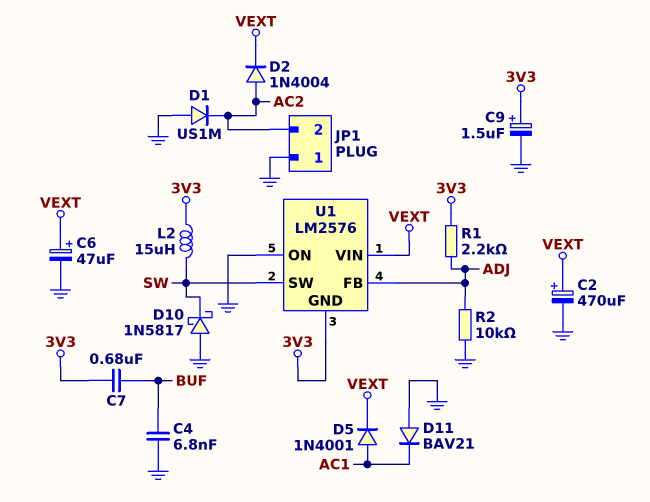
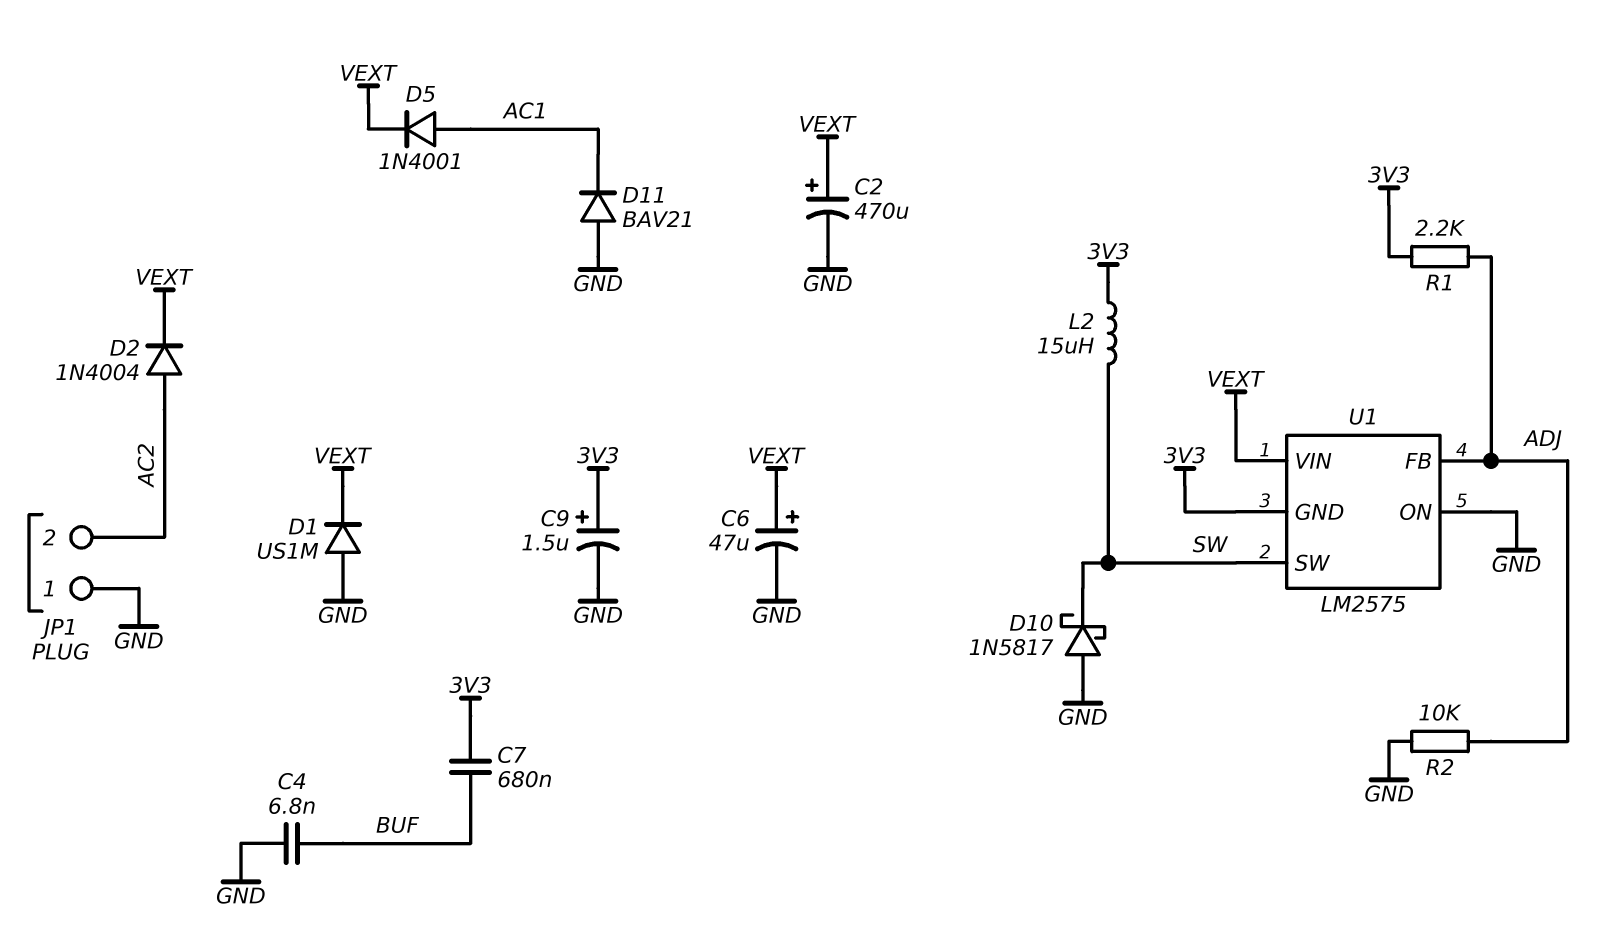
D1: diode US1M (A GND, K AC2) -> diode US1M (A GND, K VEXT)
U1: LM2576 -> LM2575

